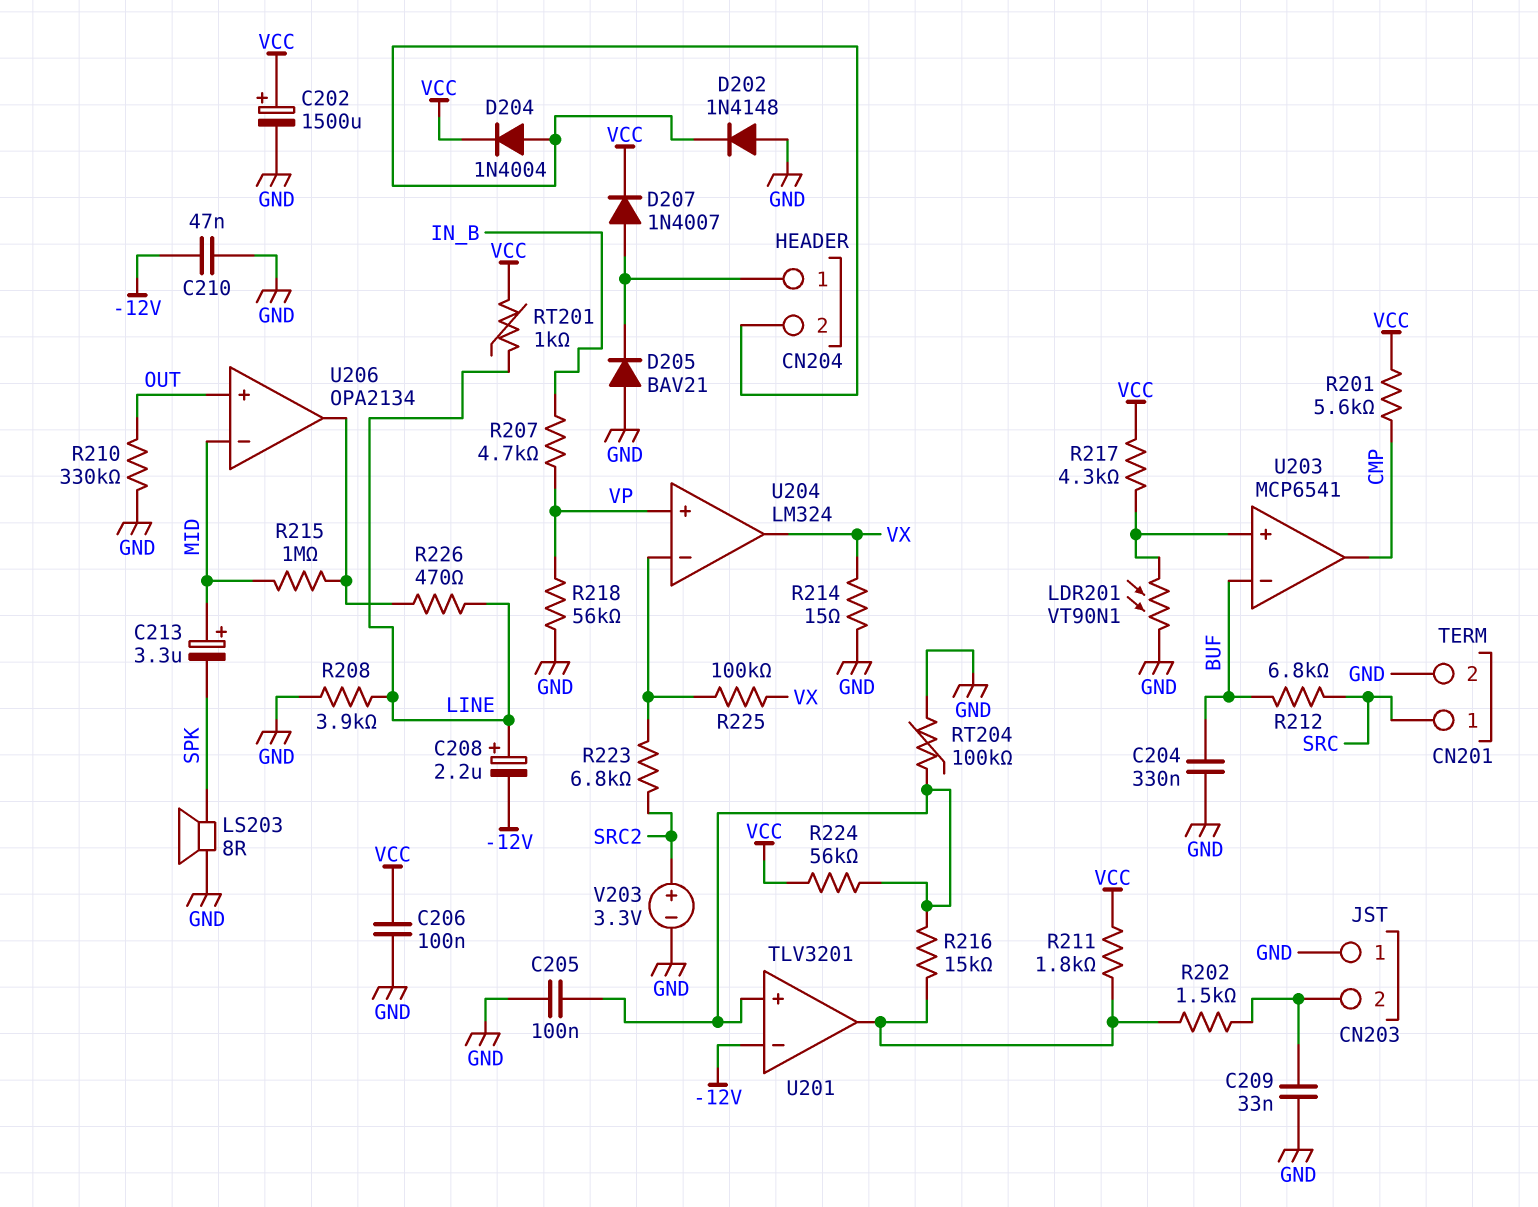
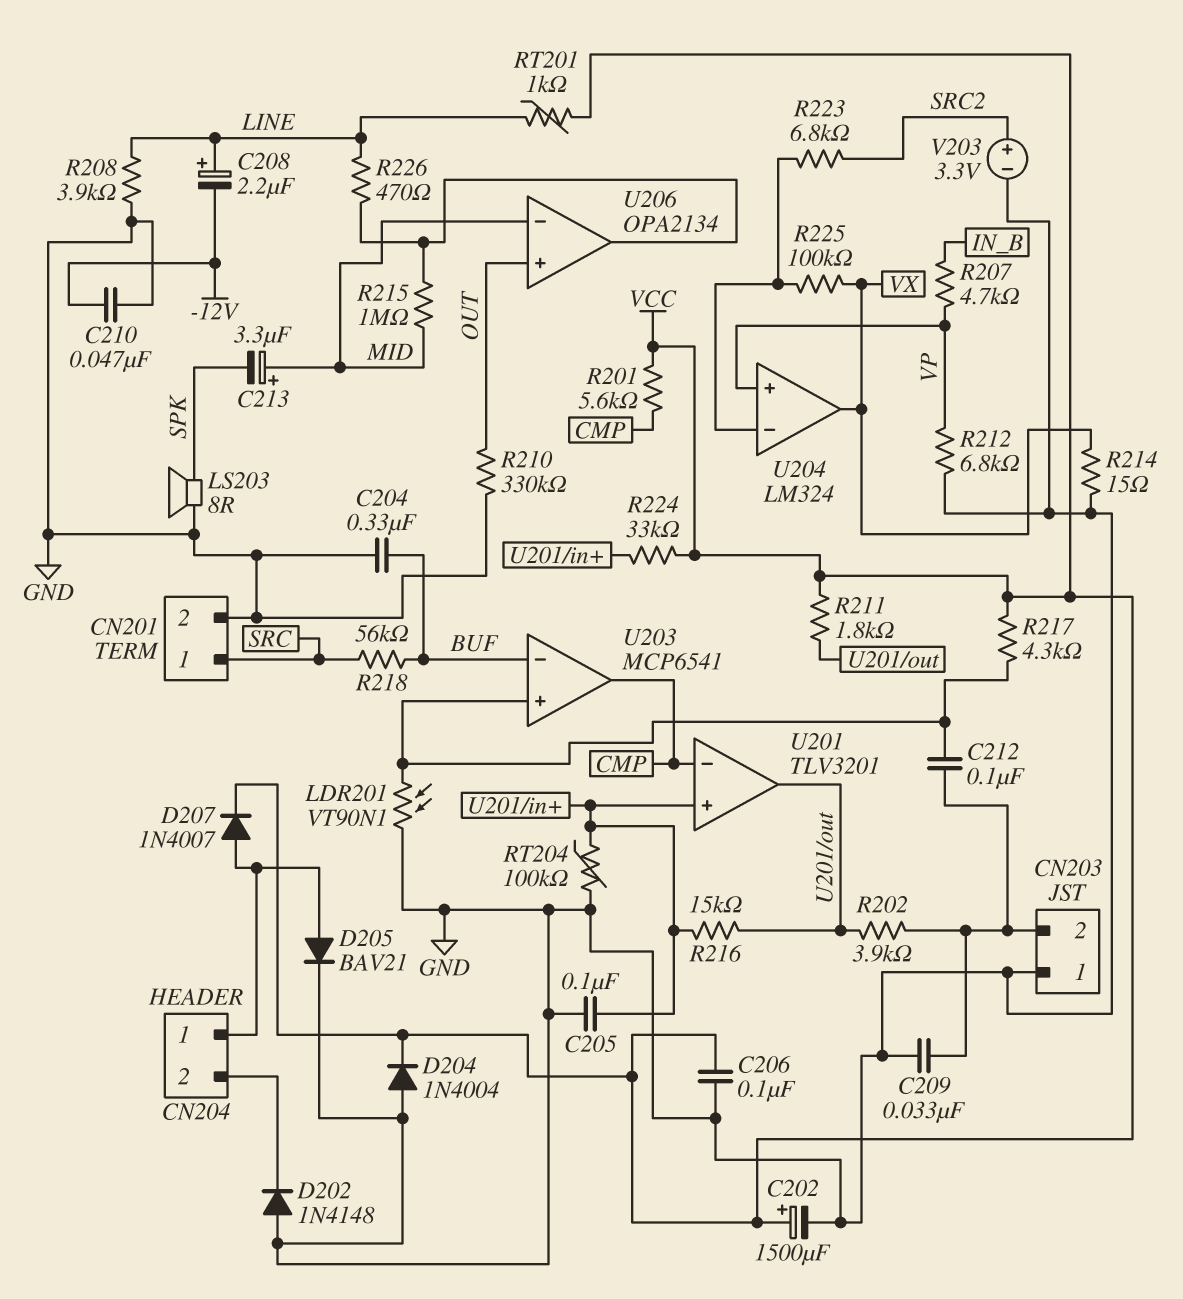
C212: none -> 100nF (CN203/2, U203/in+)
D204: diode 1N4004 (A CN204/2, K VCC) -> diode 1N4004 (A GND, K VCC)
D205: diode BAV21 (A GND, K CN204/1) -> diode BAV21 (A CN204/1, K GND)
R202: 1.5k (CN203/2, U201/out) -> 3.9k (CN203/2, U201/out)
R212: 6.8k (BUF, SRC) -> 6.8k (GND, VP)
R218: 56k (GND, VP) -> 56k (BUF, SRC)
R224: 56k (U201/in+, VCC) -> 33k (U201/in+, VCC)
U201 pin in-: -12V -> CMP

